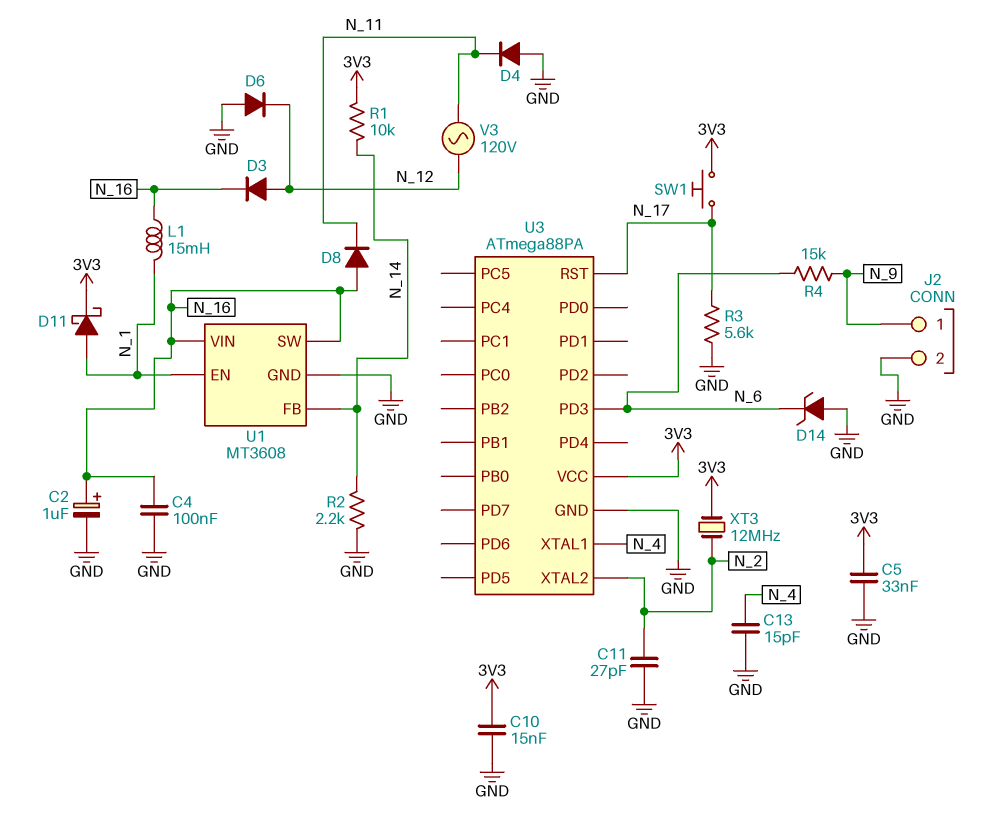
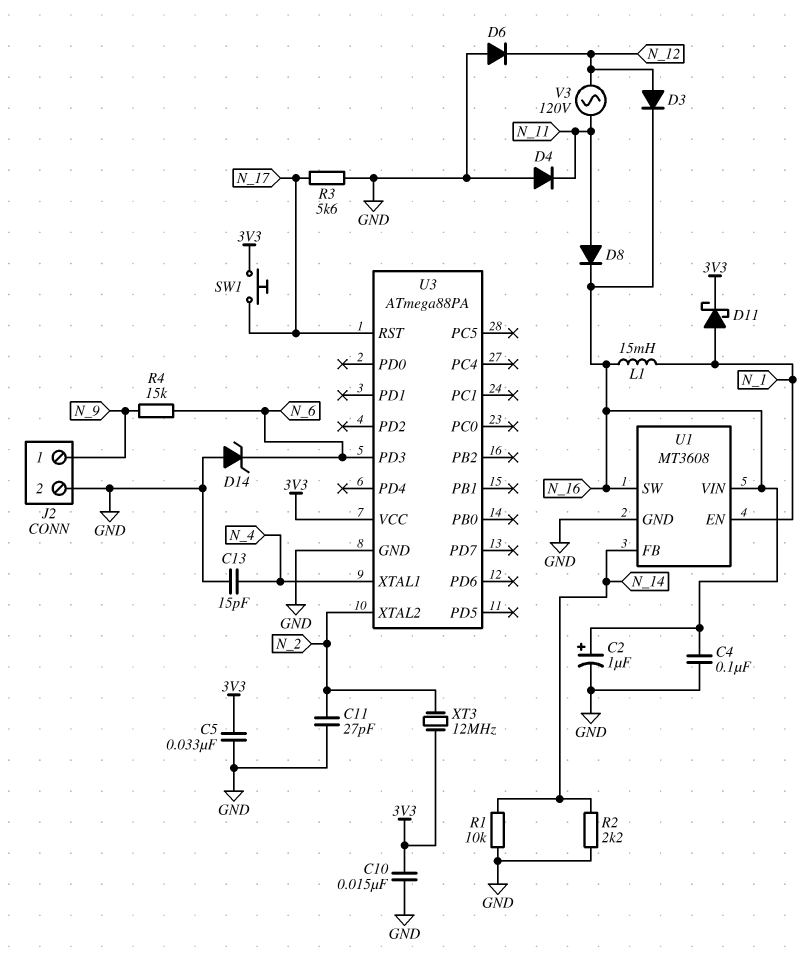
D8: diode (A N_16, K N_11) -> diode (A N_11, K N_16)
R1: 10k (3V3, N_14) -> 10k (GND, N_14)

